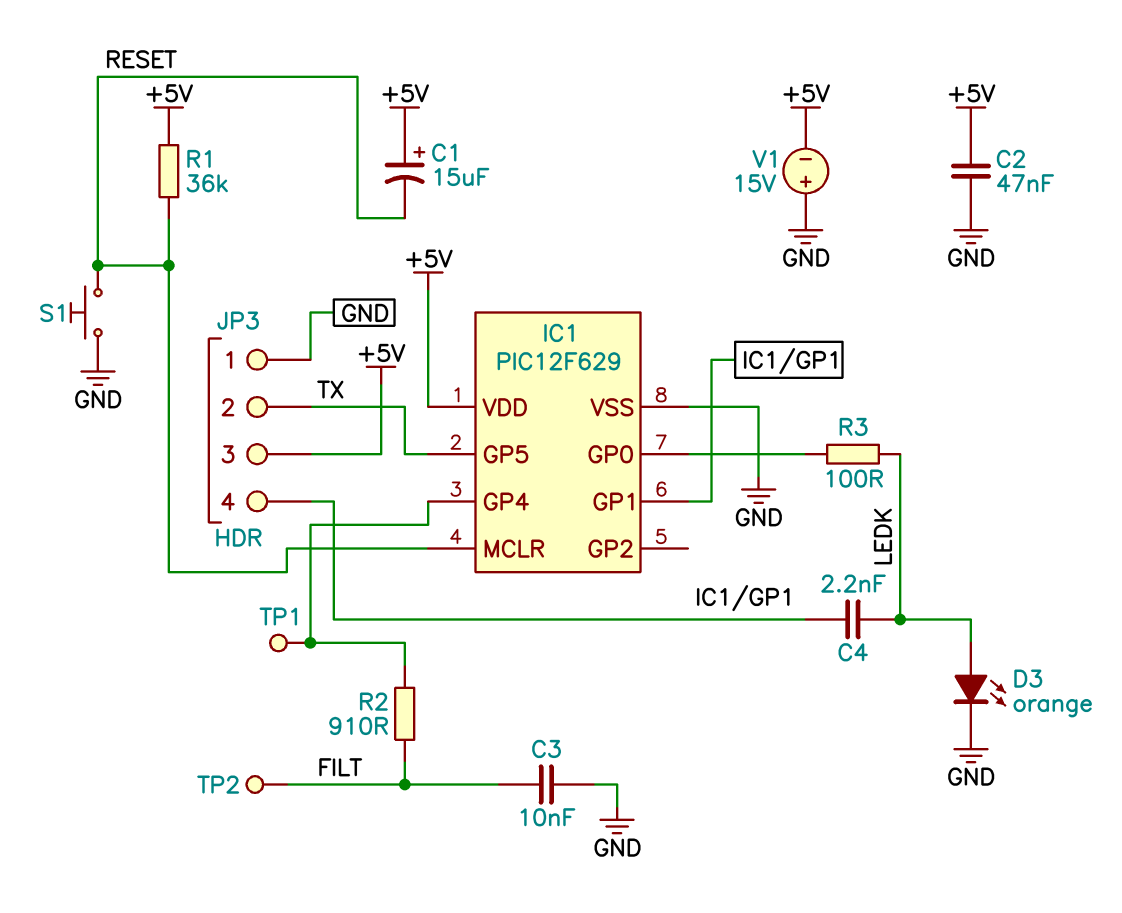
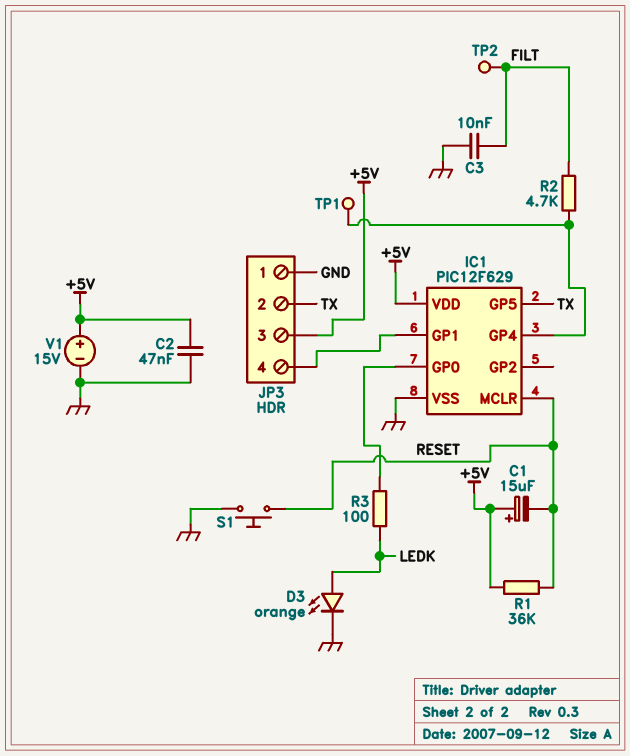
C4: 2.2nF (IC1/GP1, LEDK) -> none
R2: 910 (FILT, IC1/GP4) -> 4.7k (FILT, IC1/GP4)
V1: 15V (plus GND, minus +5V) -> 15V (plus +5V, minus GND)

